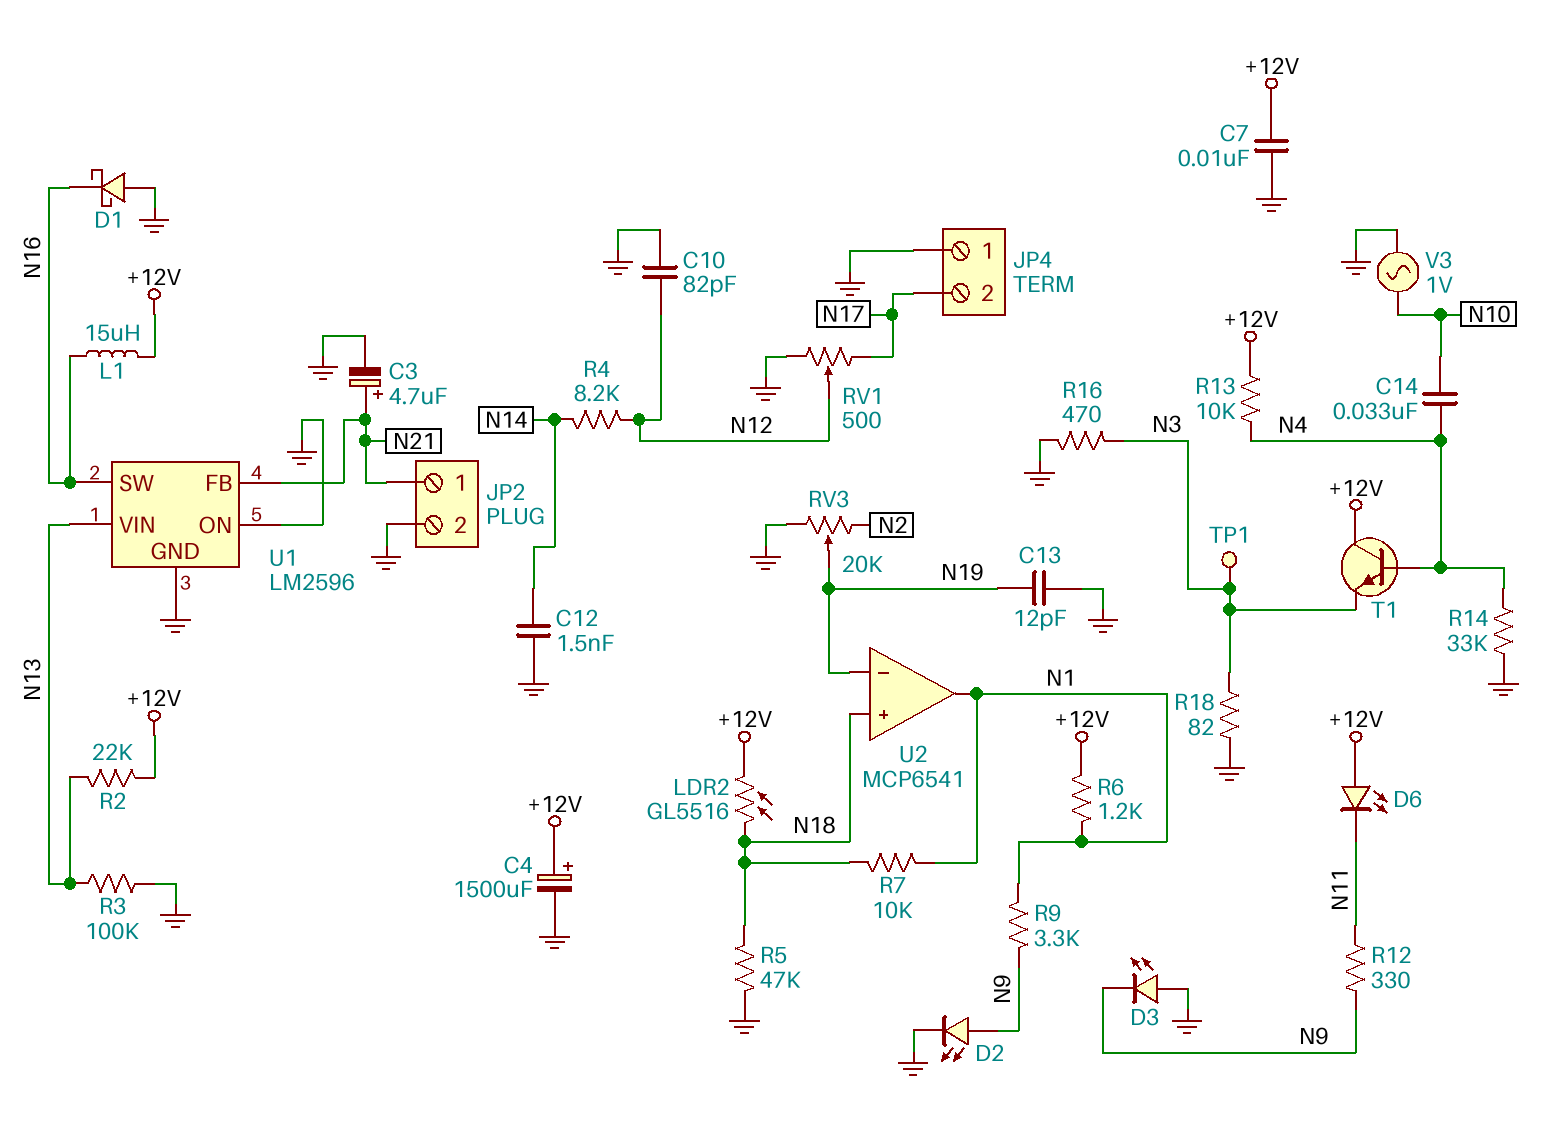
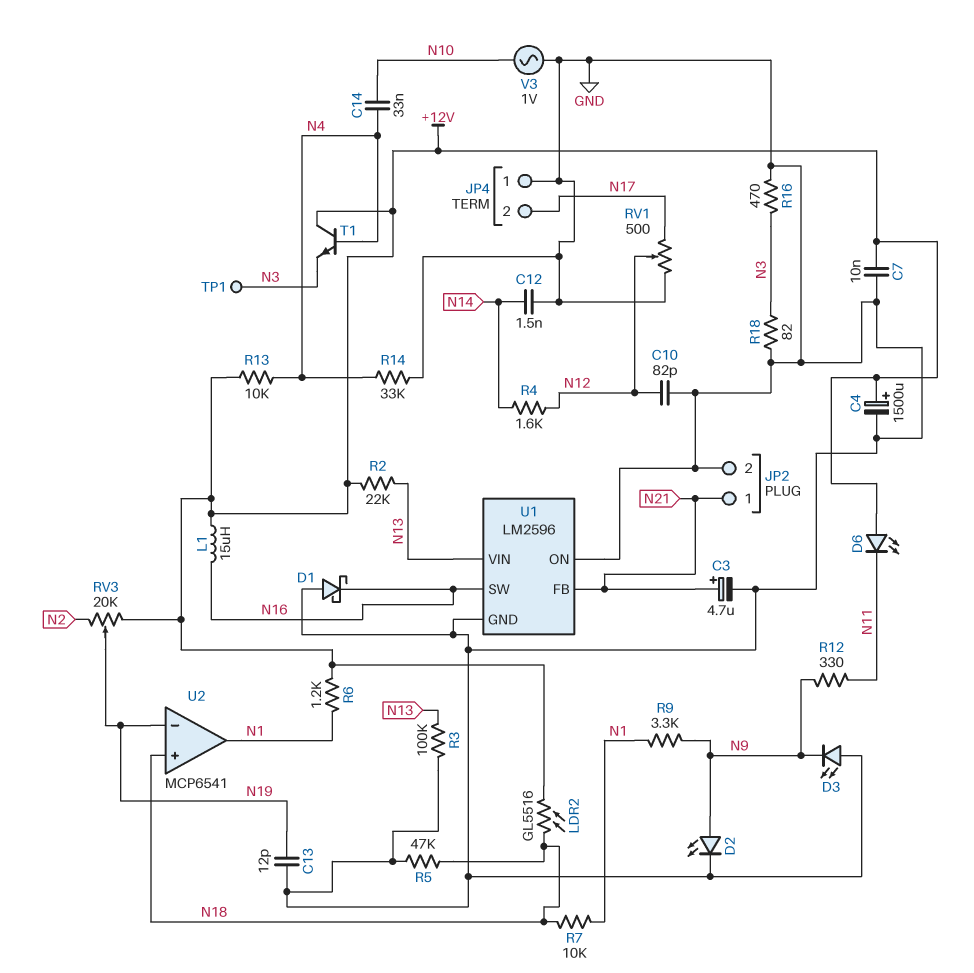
R4: 8.2k (N12, N14) -> 1.6k (N12, N14)
RV3: 20k (GND, N2, wiper N19) -> 20k (+12V, N2, wiper N19)

